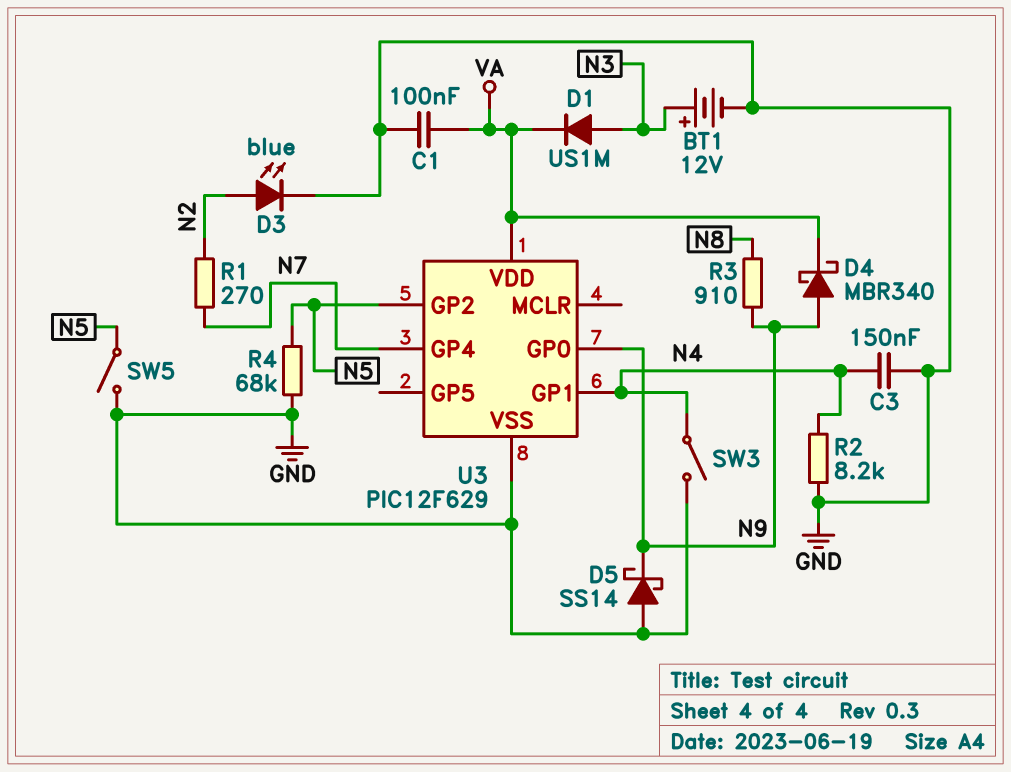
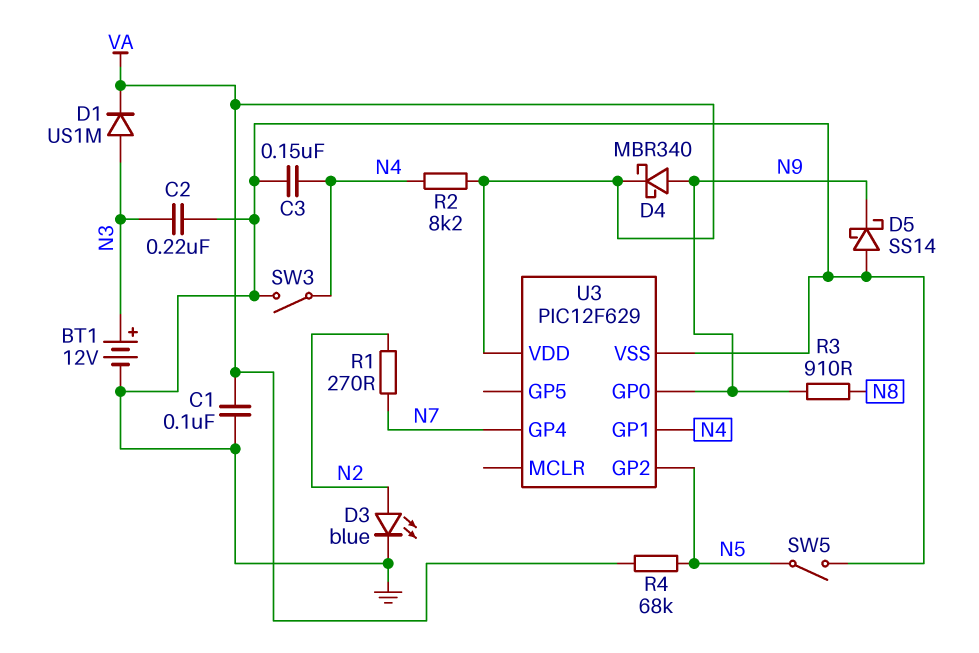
C2: none -> 220nF (GND, N3)
R2: 8.2k (GND, N4) -> 8.2k (N4, VA)
R4: 68k (GND, N5) -> 68k (N5, VA)

